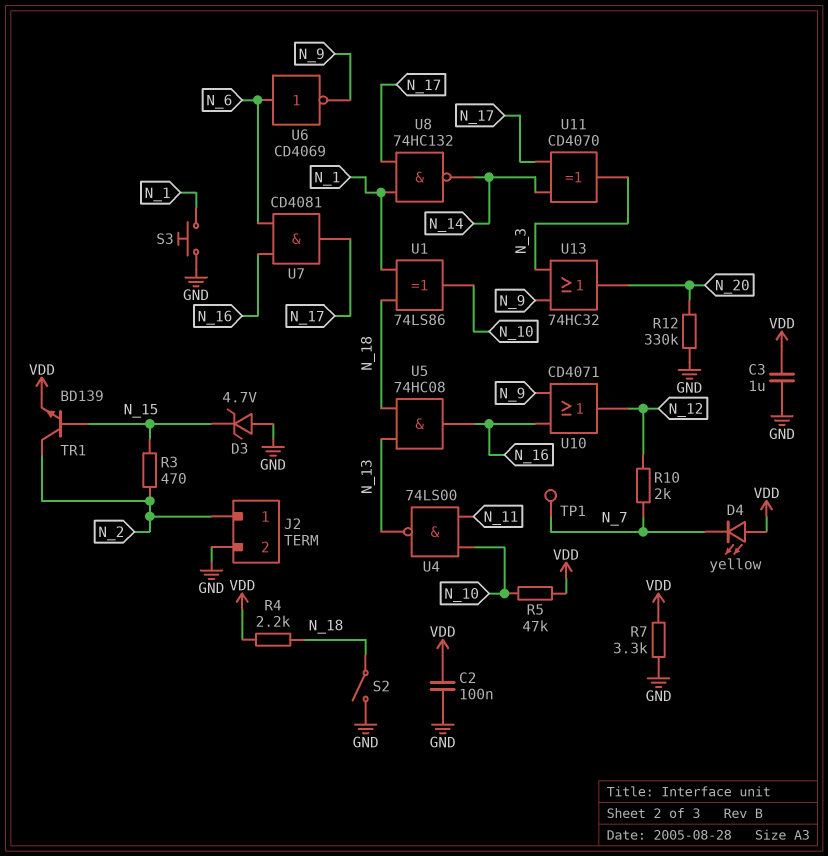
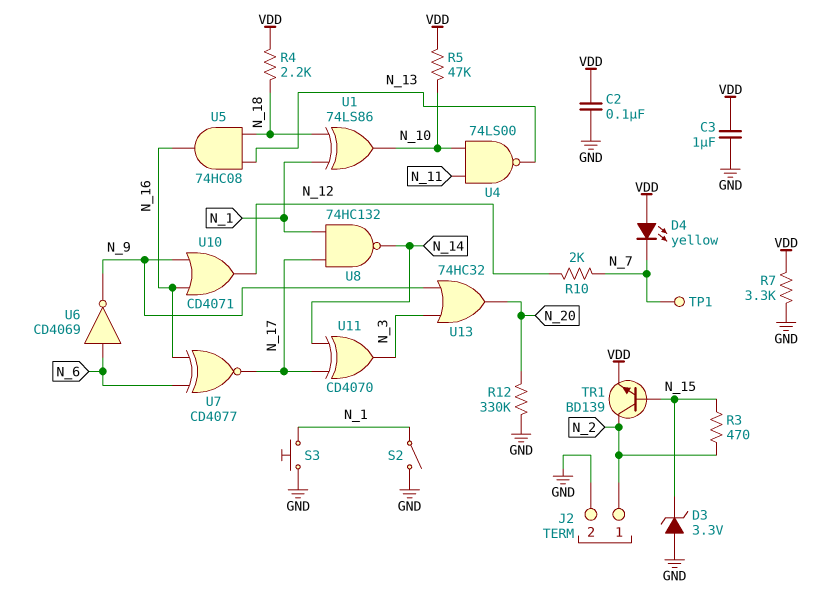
D3: zener 4.7V (A GND, K N_15) -> zener 3.3V (A GND, K N_15)
S2: switch (GND, N_18) -> switch (GND, N_1)
U7: AND CD4081 (in N_6, in N_16, out N_17) -> XNOR CD4077 (in N_6, in N_16, out N_17)

